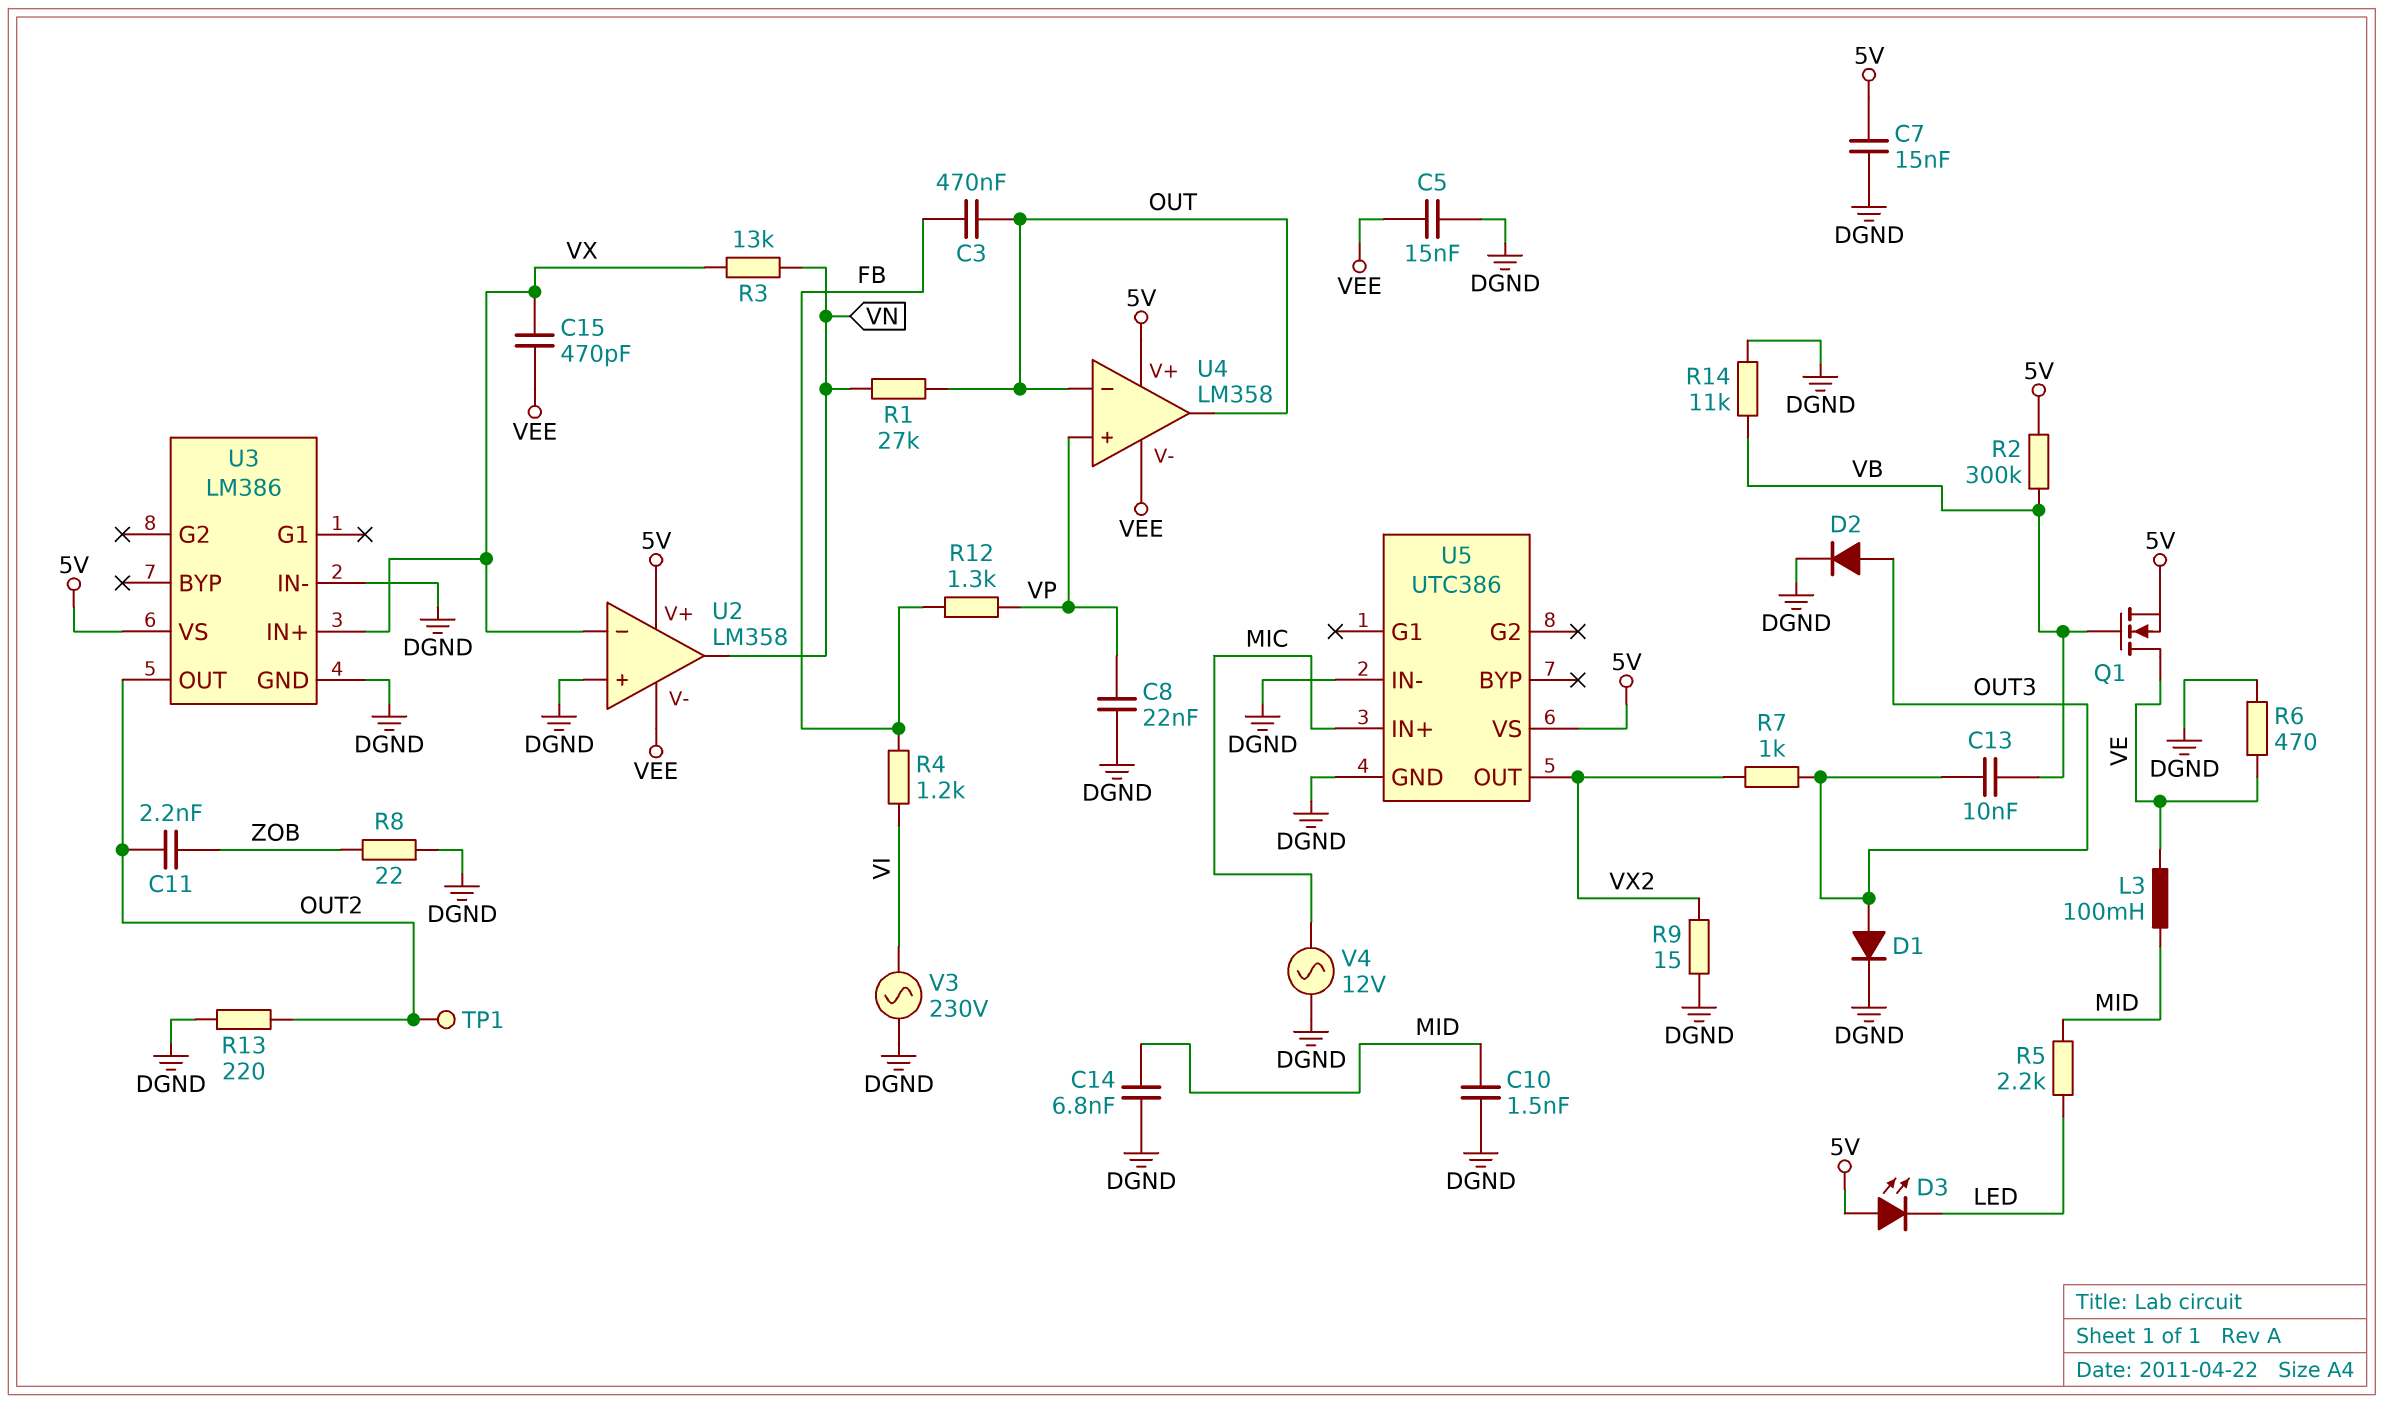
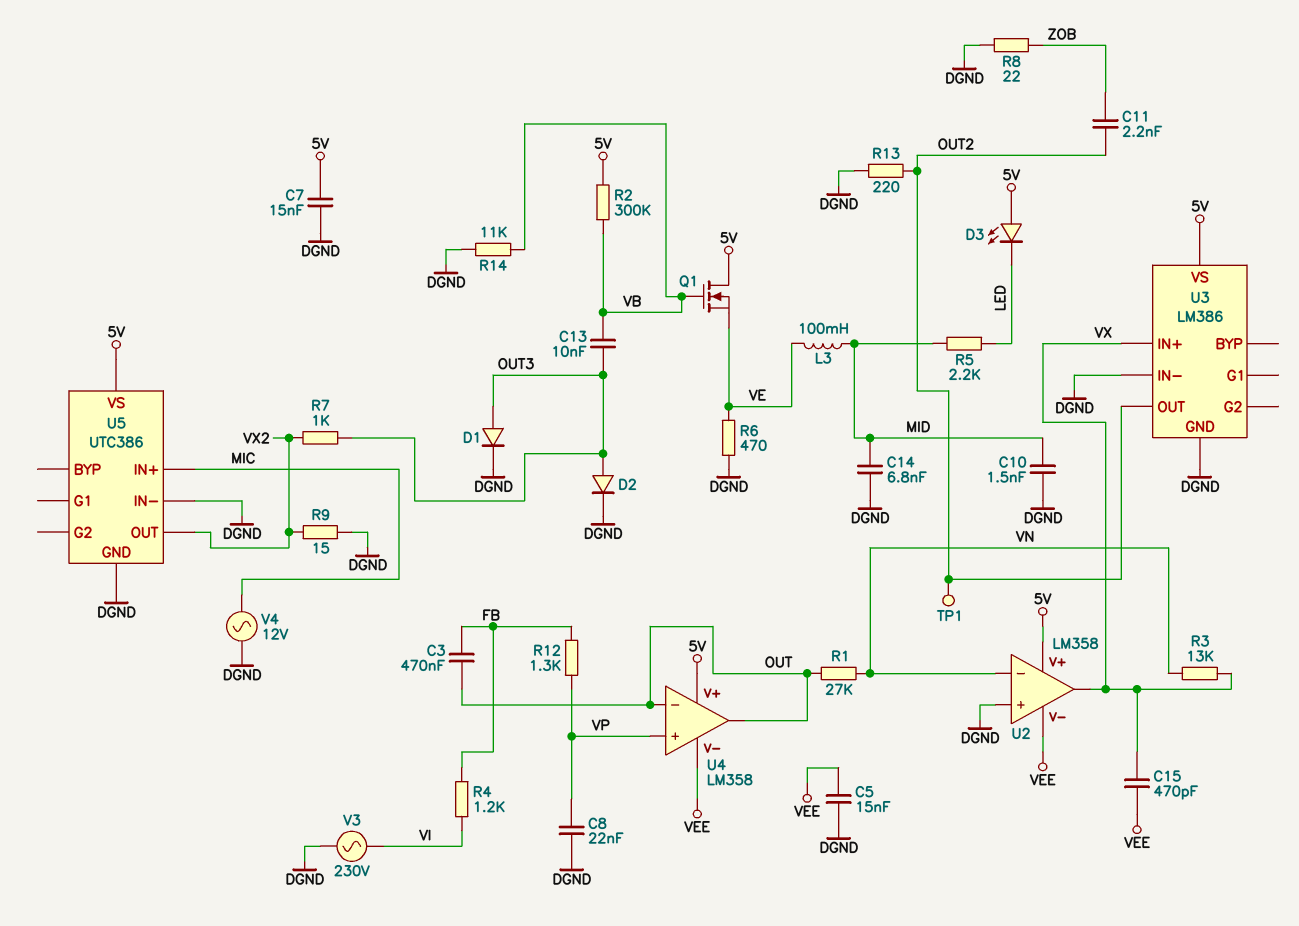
Q1: NMOS (G VB, D VE, S 5V) -> NMOS (G VB, D 5V, S VE)
U2 pin in-: VX -> VN
U2 pin out: VN -> VX

